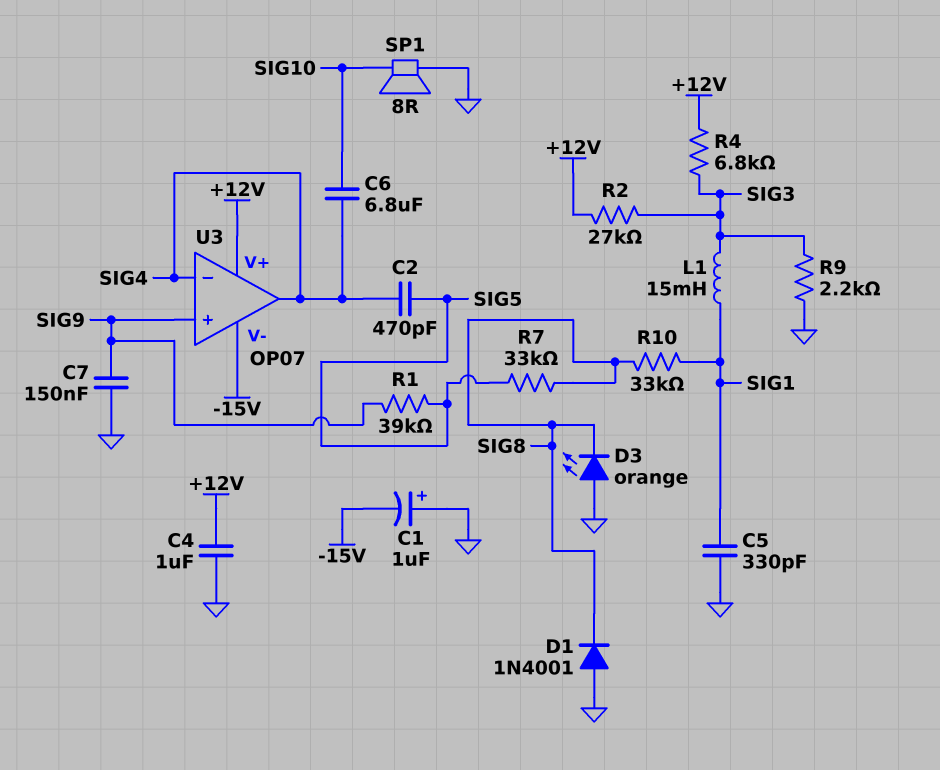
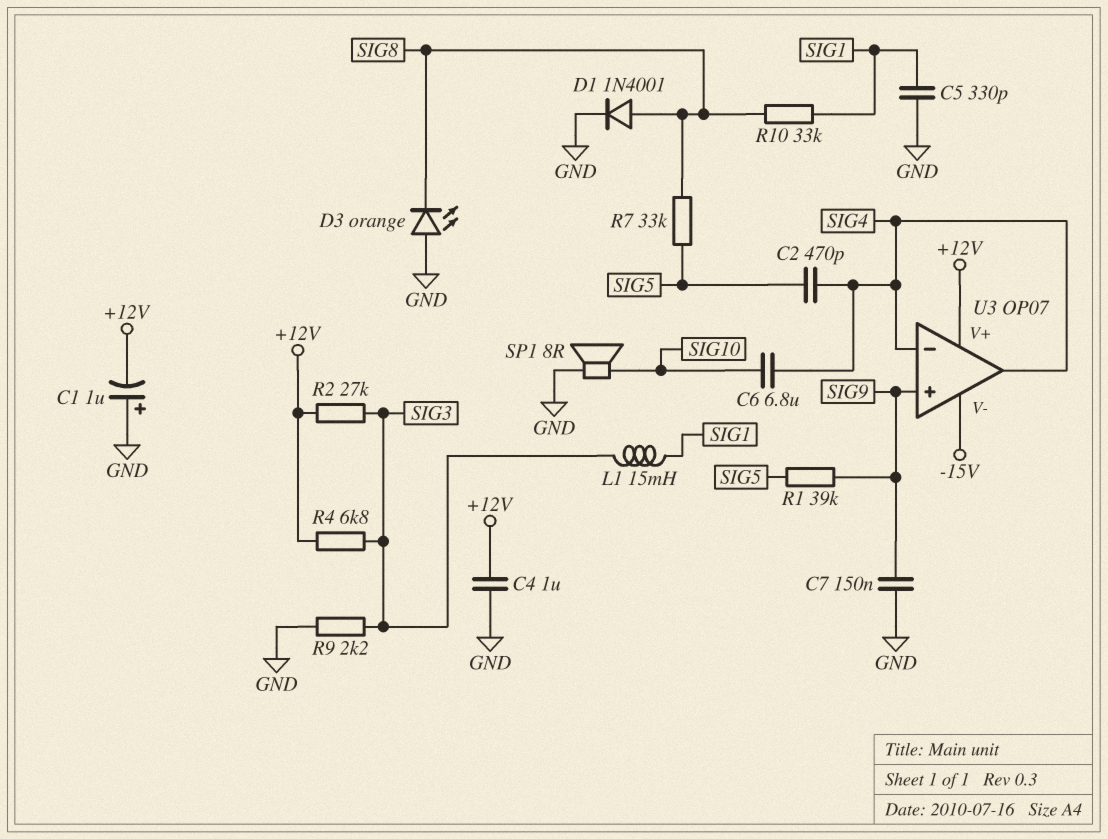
C1: 1uF (plus GND, minus -15V) -> 1uF (plus GND, minus +12V)
D1: diode 1N4001 (A GND, K SIG8) -> diode 1N4001 (A SIG8, K GND)

